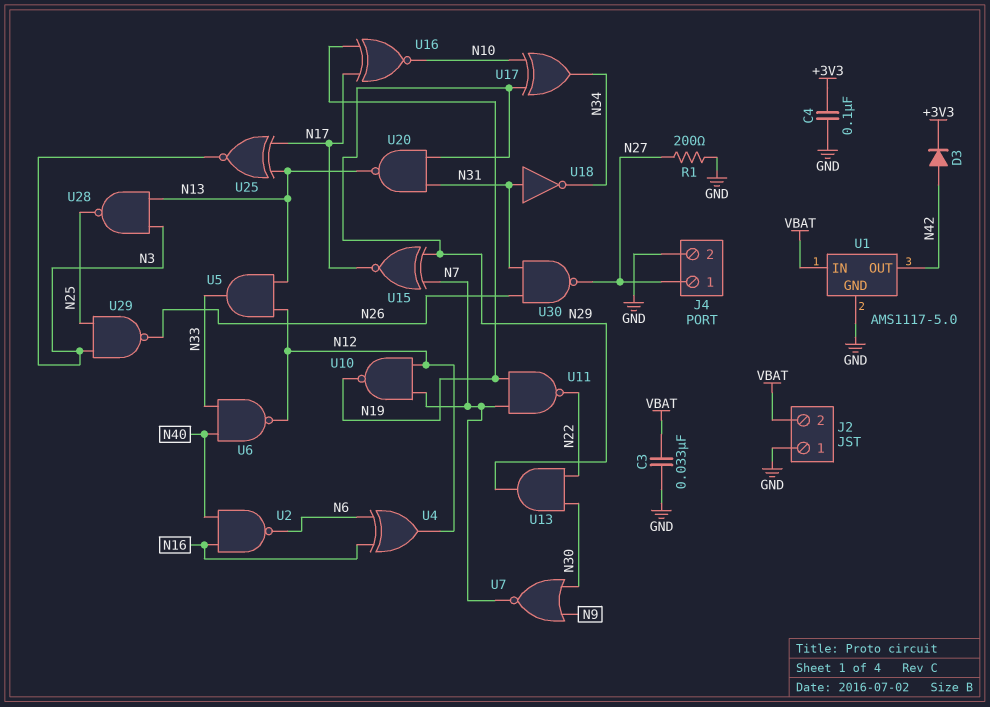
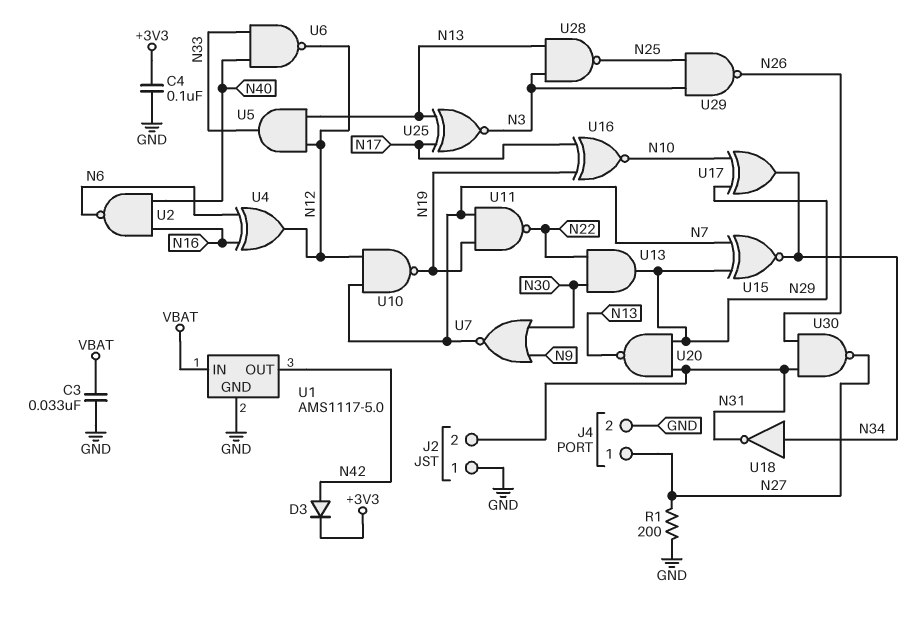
J2 pin 2: VBAT -> N31
U15: XNOR (in N7, in N29, out N17) -> XNOR (in N7, in N29, out N34)
U18: NOT (in N31, out N34) -> NOT (in N34, out N31)

